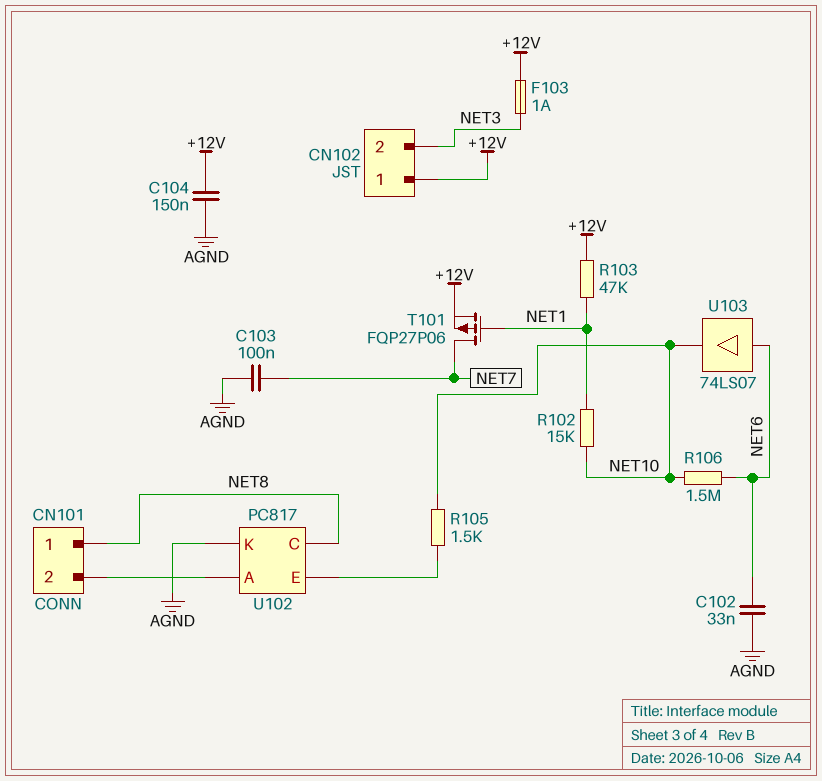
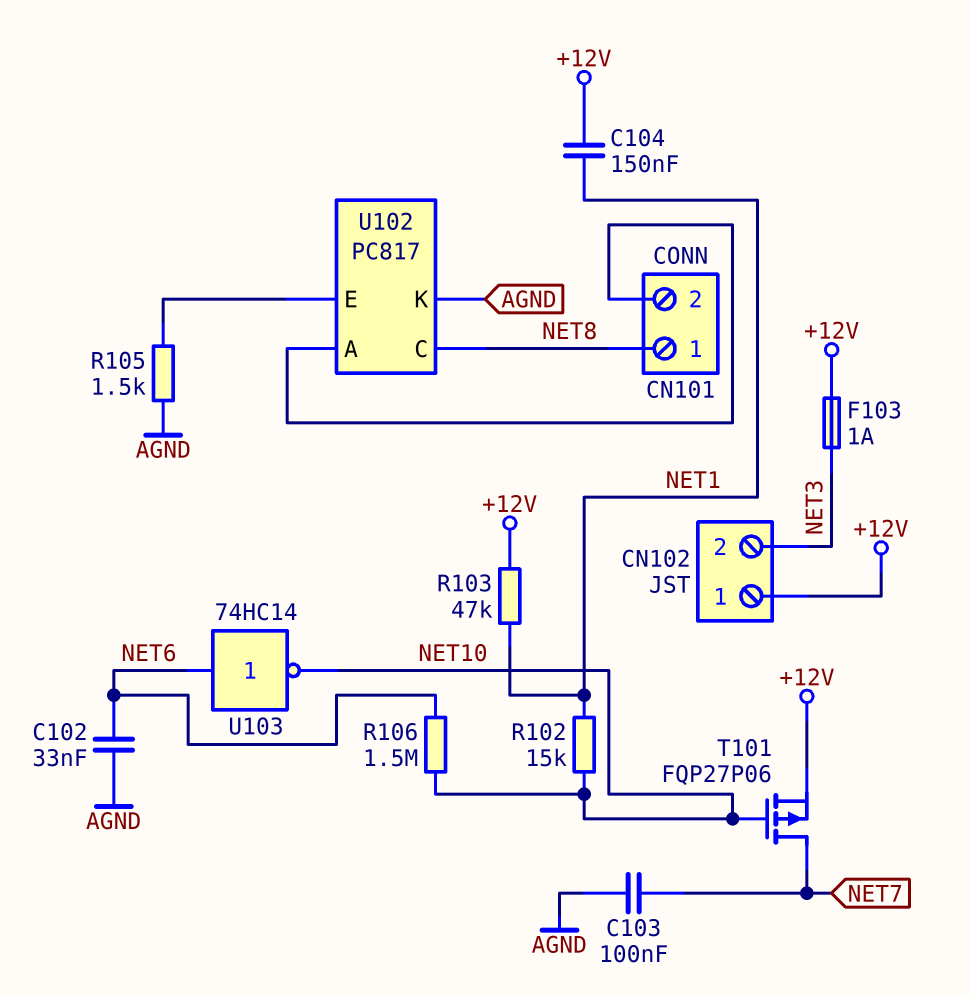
C104: 150nF (+12V, AGND) -> 150nF (+12V, NET1)
R105: 1.5k (NET10, U102/E) -> 1.5k (AGND, U102/E)
T101: PMOS FQP27P06 (G NET1, D NET7, S +12V) -> PMOS FQP27P06 (G NET10, D NET7, S +12V)
U103: buffer 74LS07 (in NET6, out NET10) -> NOT 74HC14 (in NET6, out NET10)

